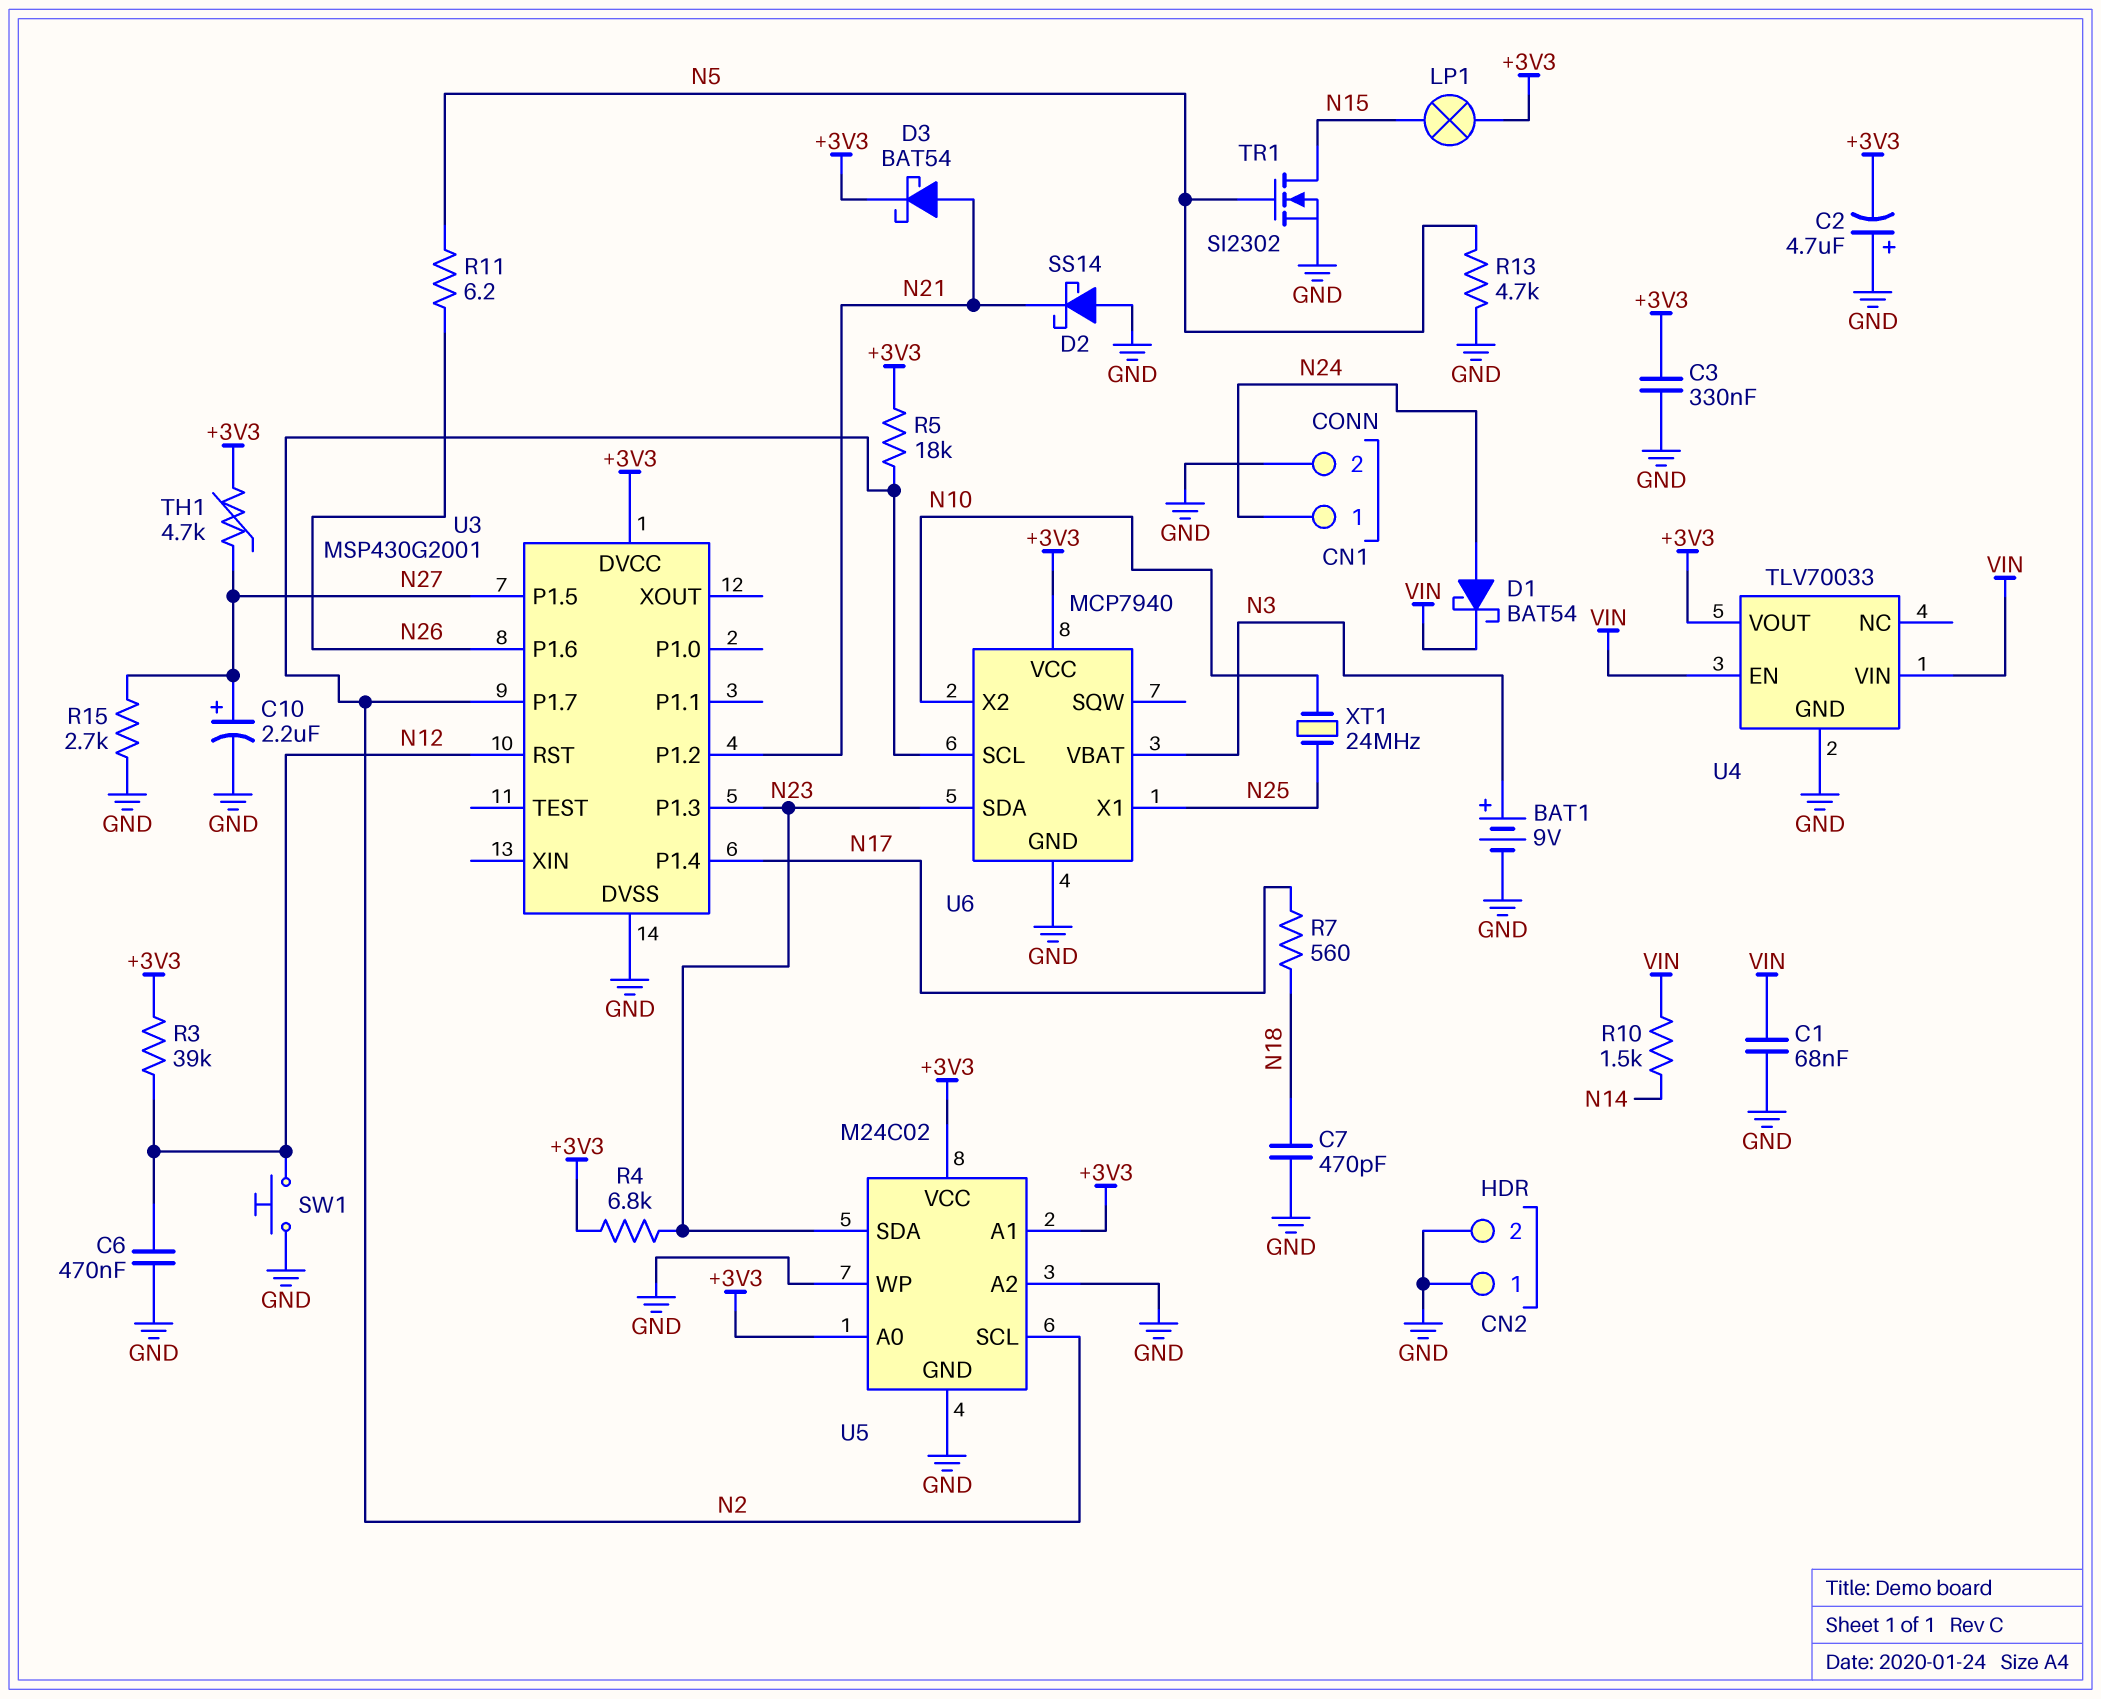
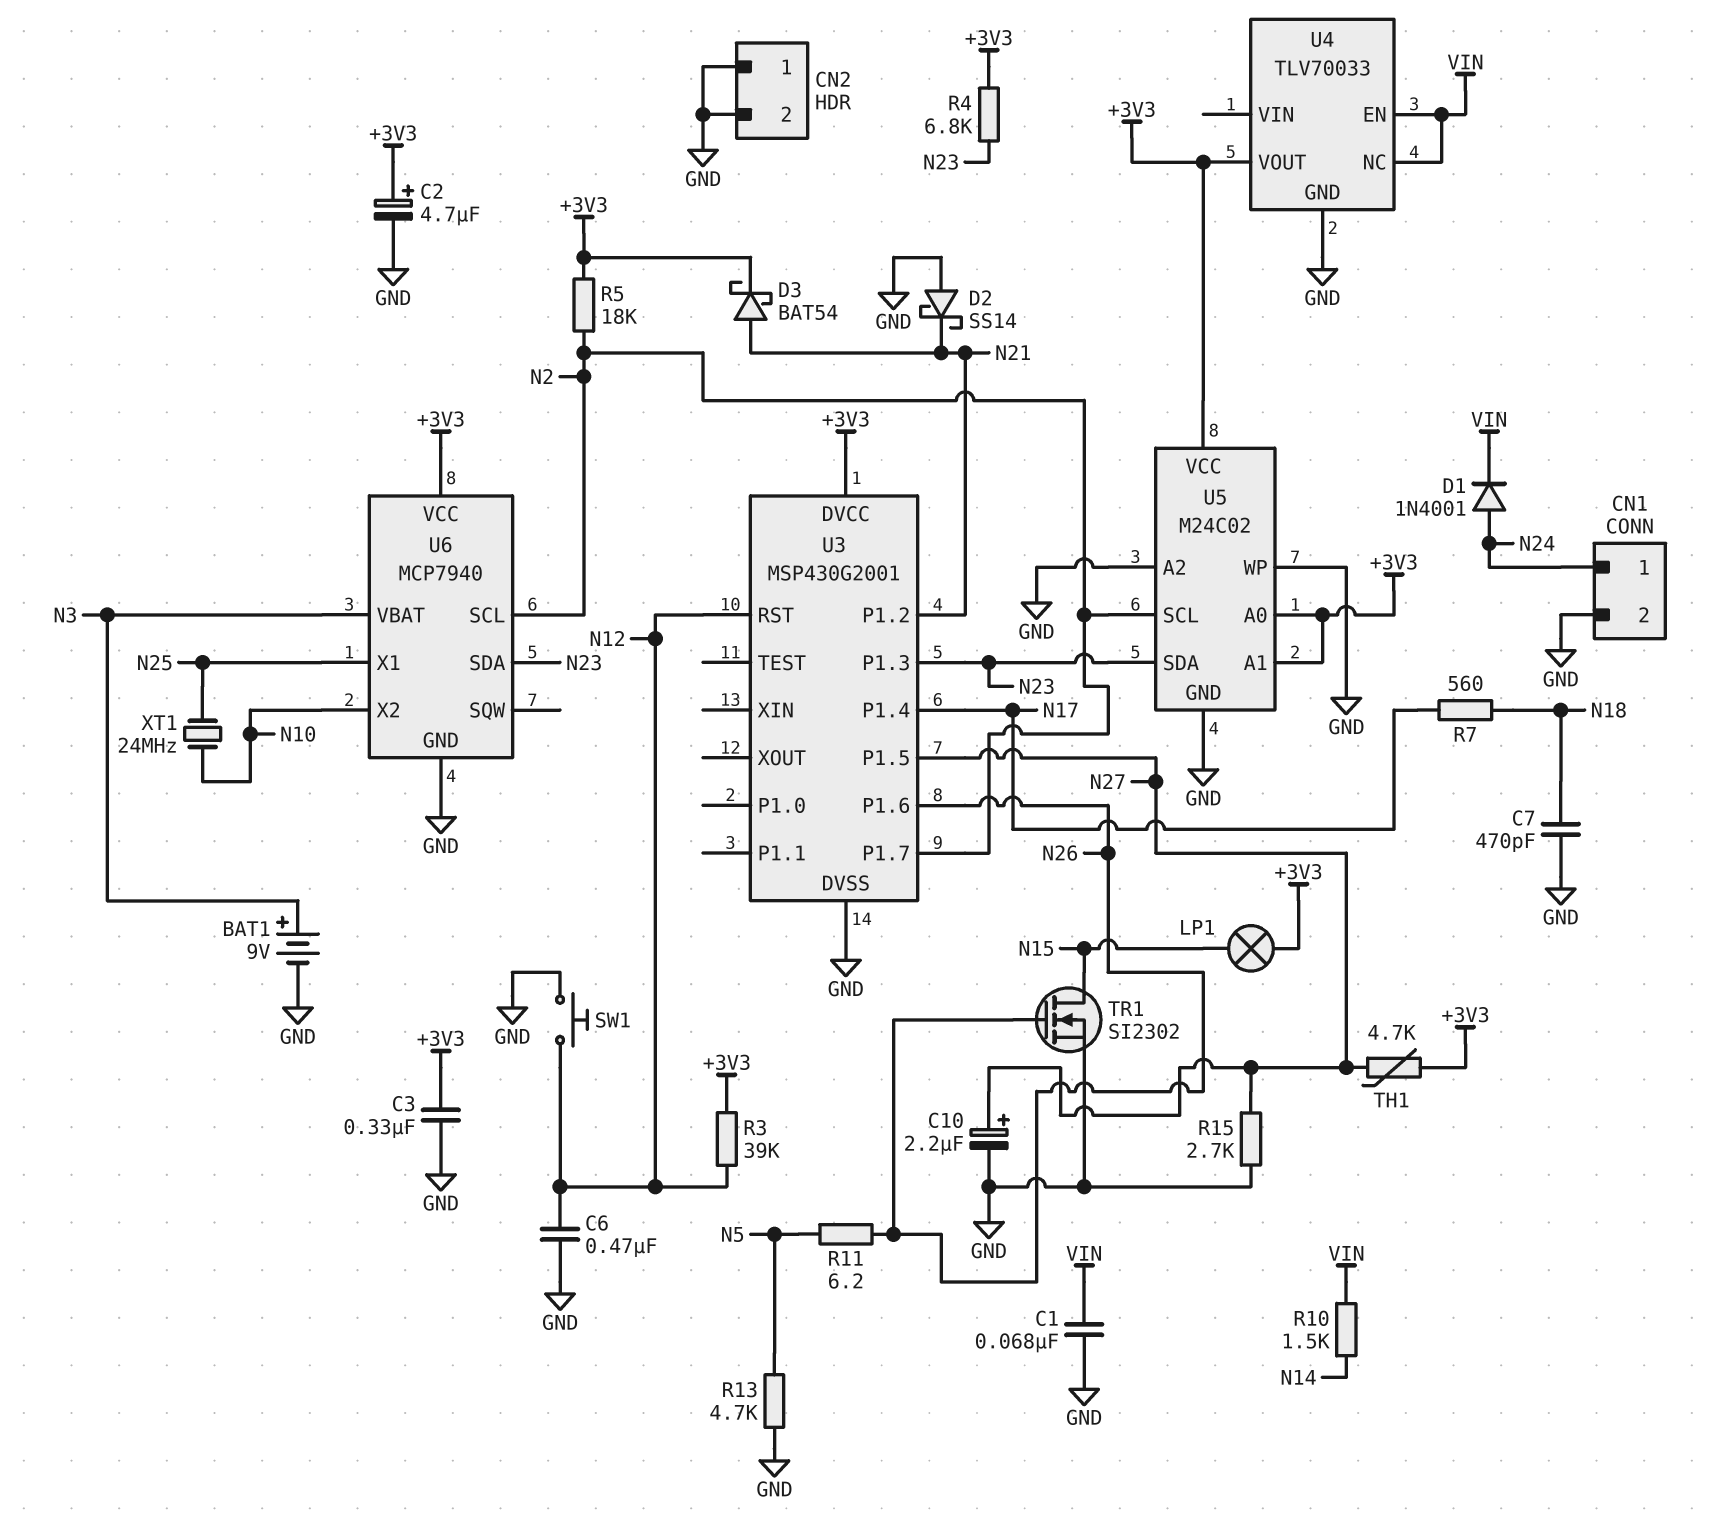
C2: 4.7uF (plus GND, minus +3V3) -> 4.7uF (plus +3V3, minus GND)
D1: schottky BAT54 (A N24, K VIN) -> diode 1N4001 (A N24, K VIN)
TR1: NMOS SI2302 (G N5, D N15, S GND) -> NMOS SI2302 (G N26, D N15, S GND)
U4 pin NC: none -> VIN
U4 pin VIN: VIN -> none

